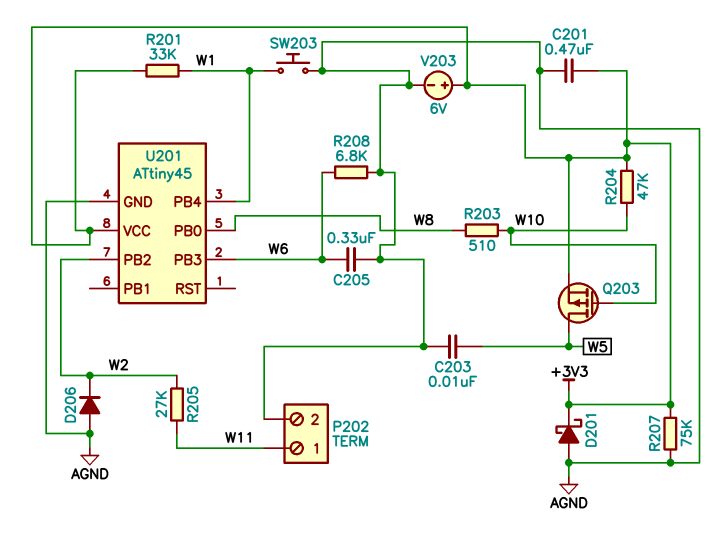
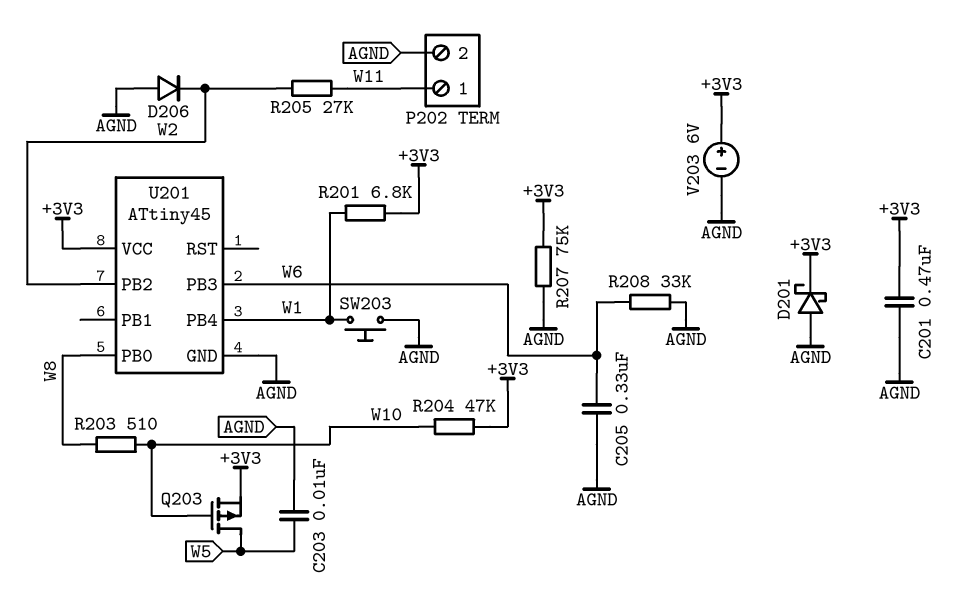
R201: 33k (+3V3, W1) -> 6.8k (+3V3, W1)
R208: 6.8k (AGND, W6) -> 33k (AGND, W6)

